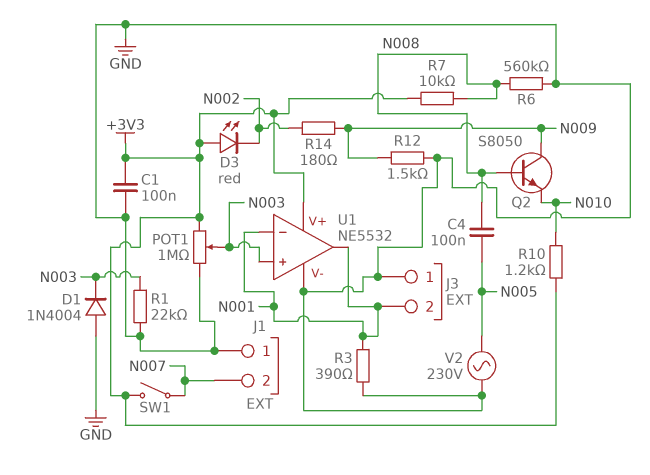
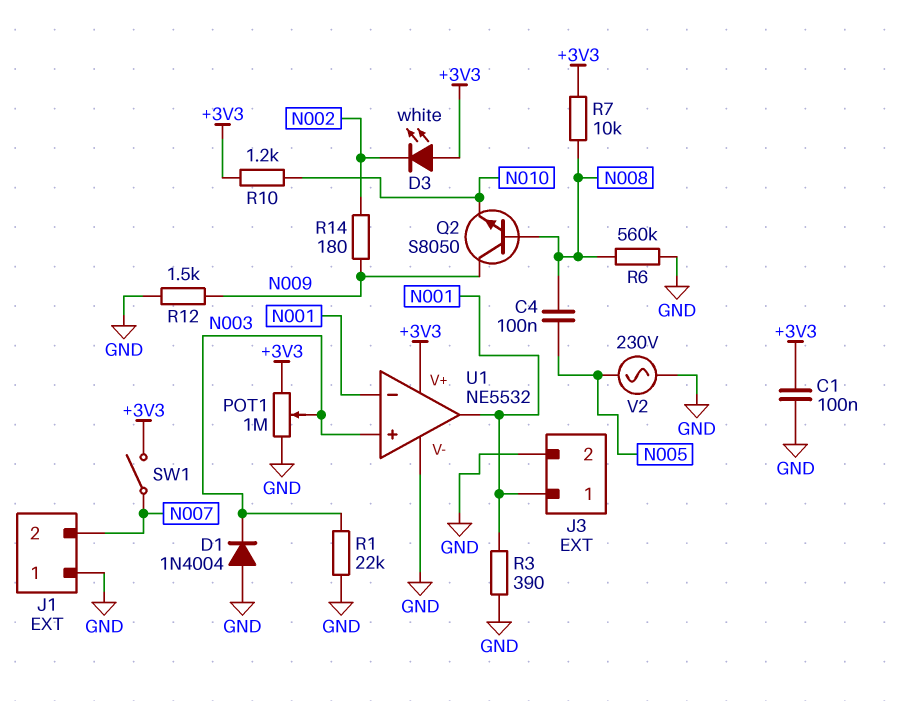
D3: LED red (A +3V3, K N002) -> LED white (A +3V3, K N002)
J3 pin 1: GND -> N001
J3 pin 2: N001 -> GND

